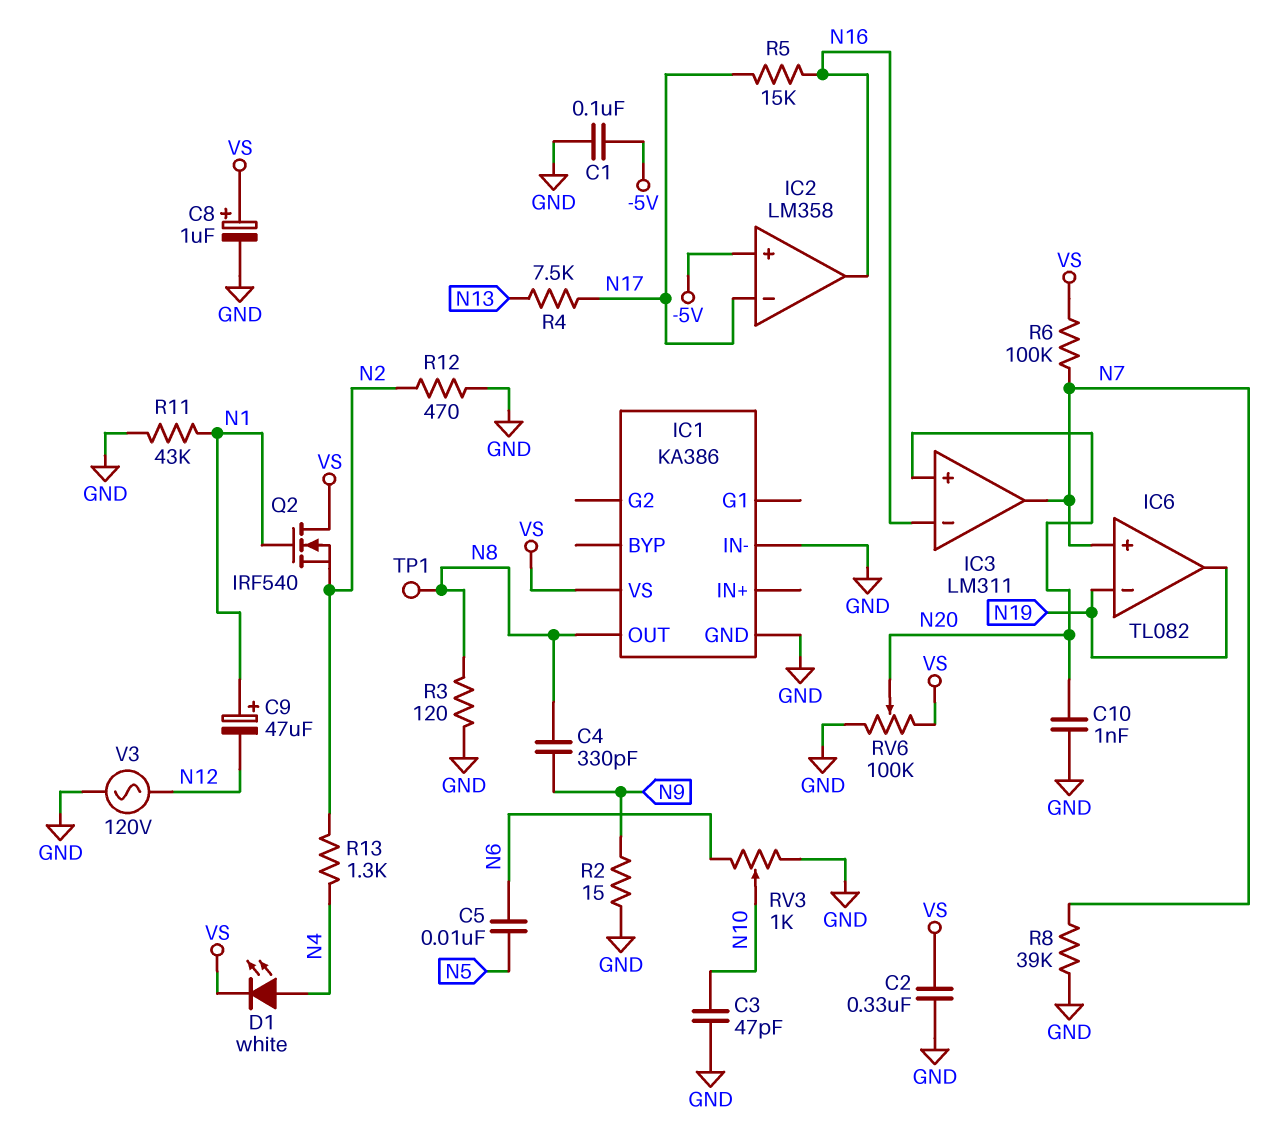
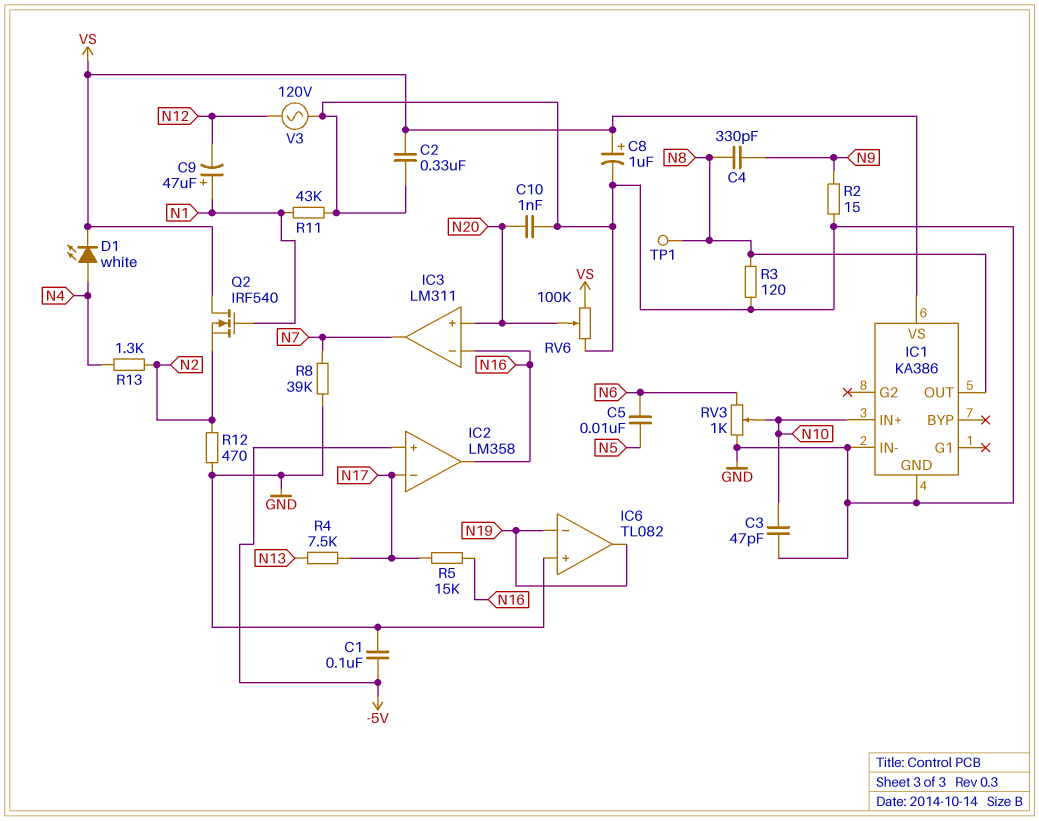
IC1 pin IN+: none -> N10
IC6 pin in+: N7 -> GND
R6: 100k (N7, VS) -> none

